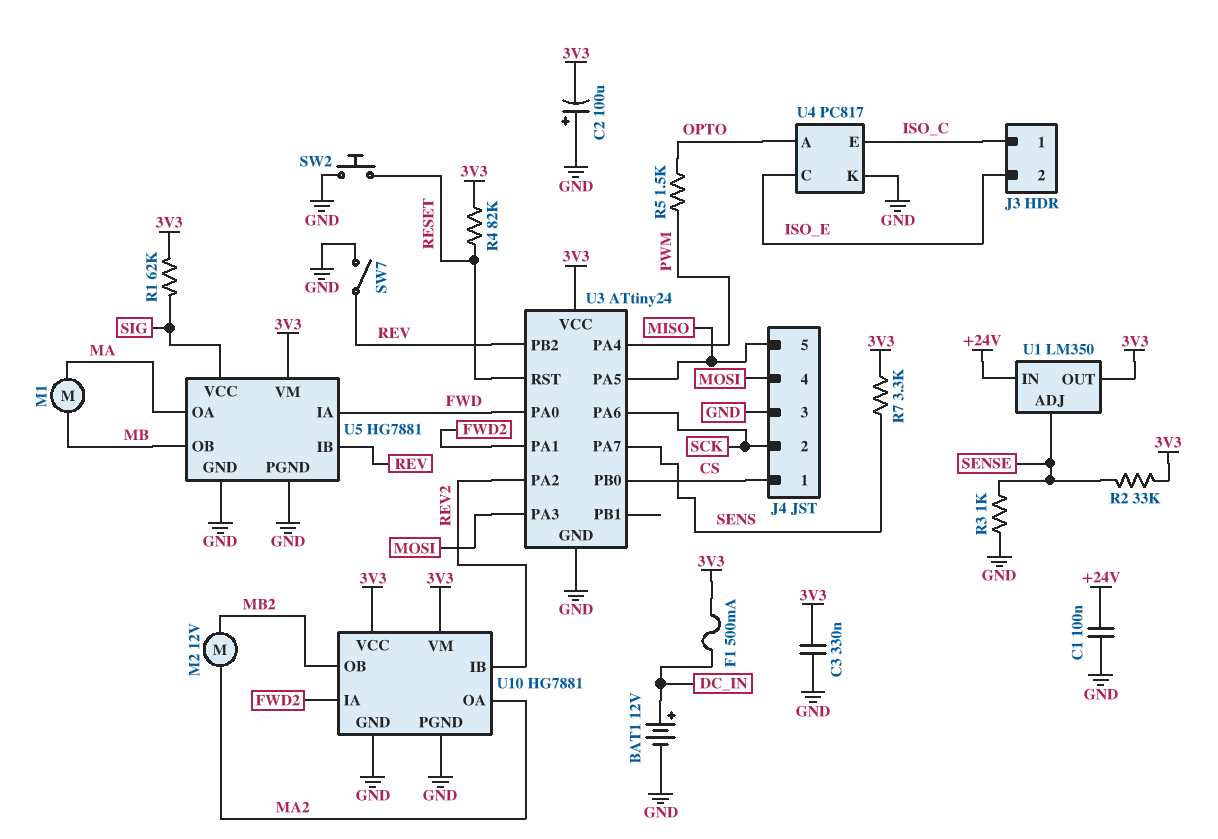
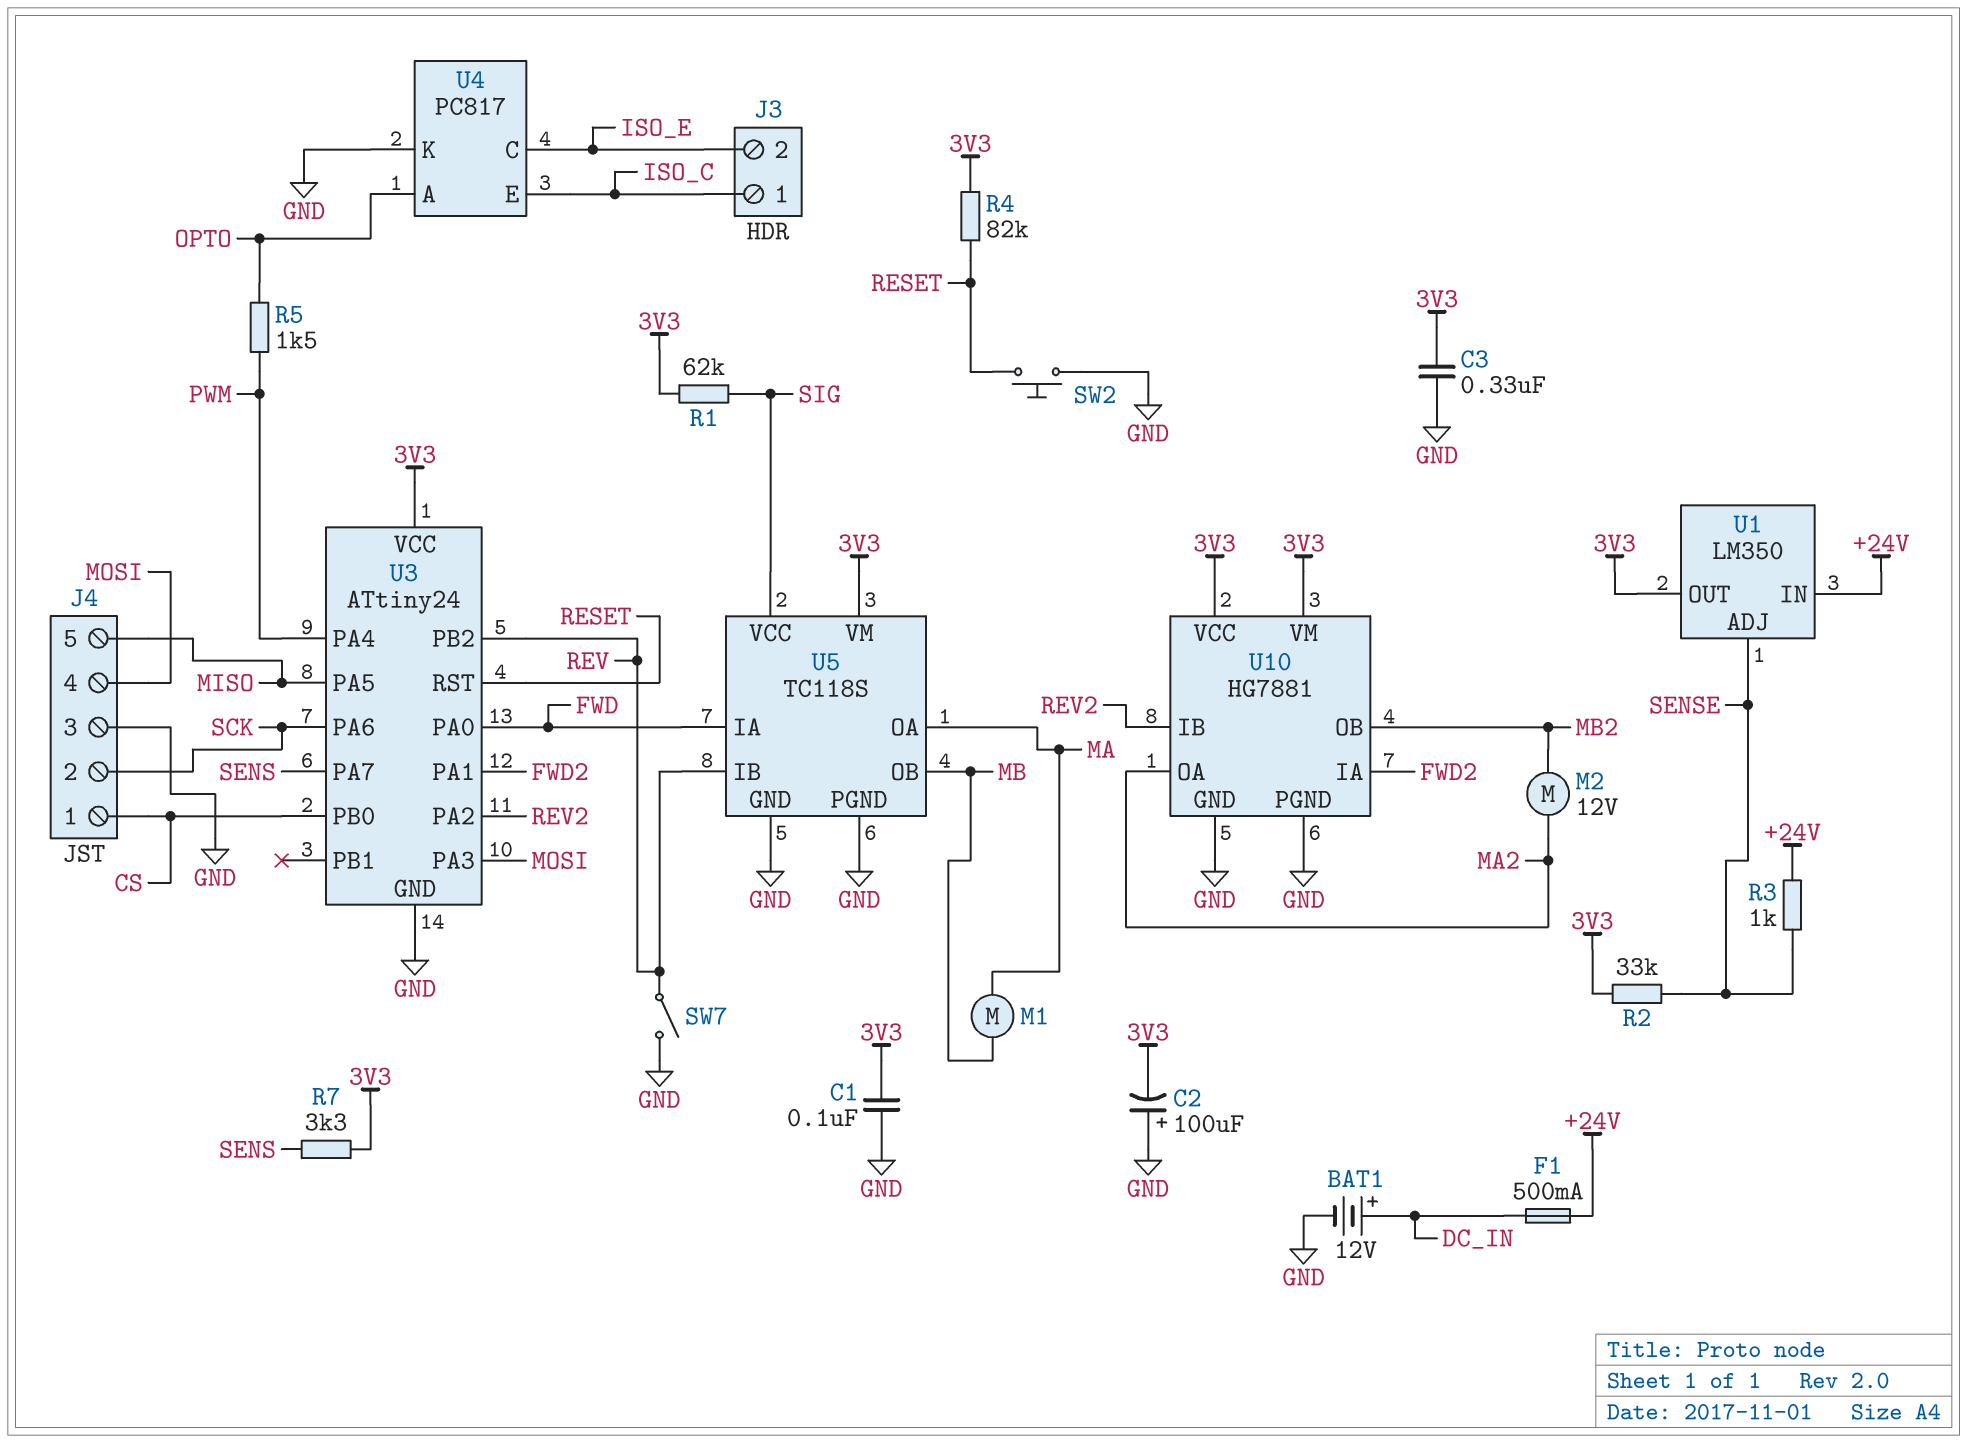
C1: 100nF (+24V, GND) -> 100nF (3V3, GND)
F1: 500mA (3V3, DC_IN) -> 500mA (+24V, DC_IN)
R3: 1k (GND, SENSE) -> 1k (+24V, SENSE)
U5: HG7881 -> TC118S

